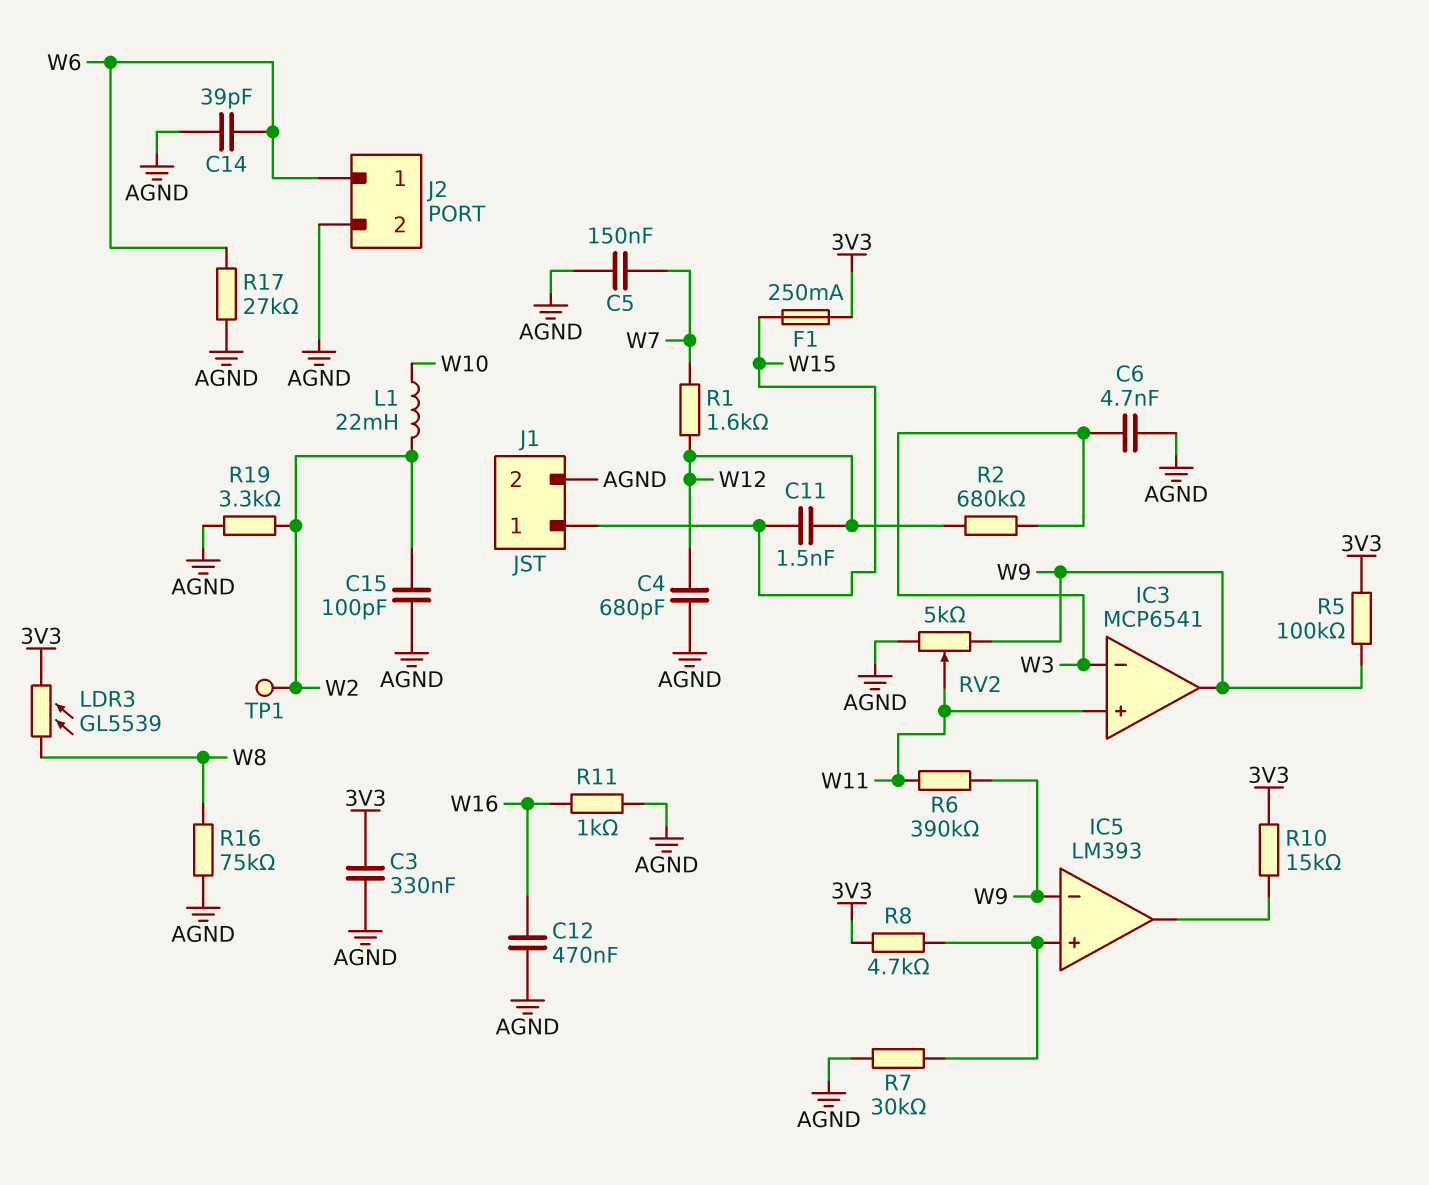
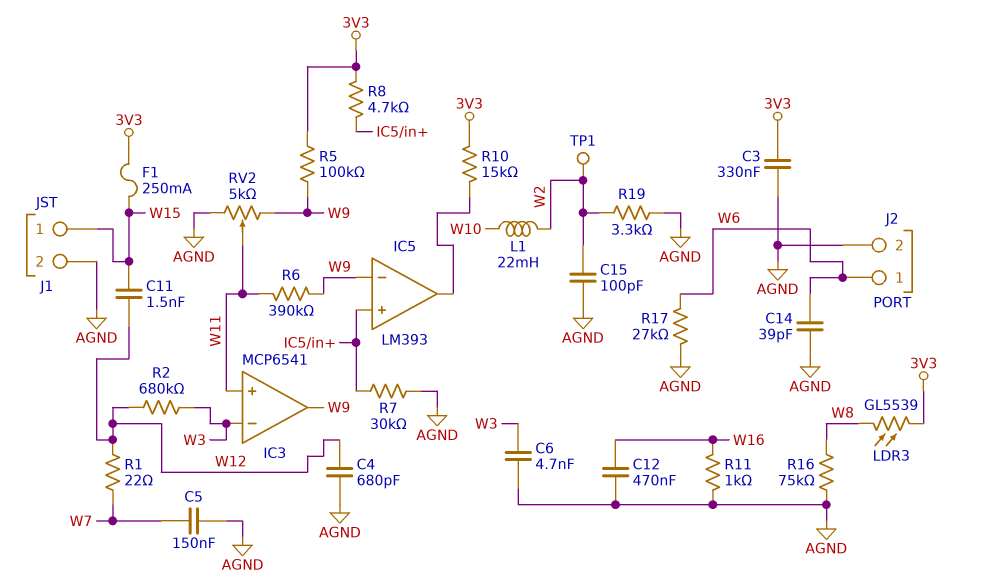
R1: 1.6k (W7, W12) -> 22 (W7, W12)

